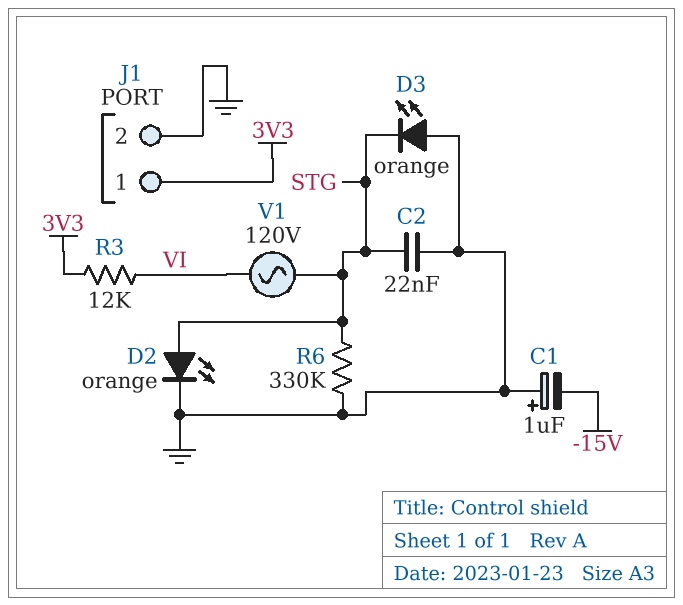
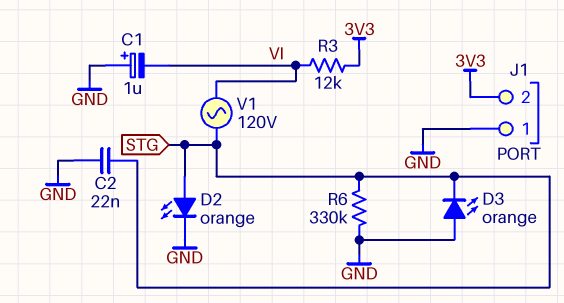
C1: 1uF (plus GND, minus -15V) -> 1uF (plus GND, minus VI)
J1 pin 1: 3V3 -> GND
J1 pin 2: GND -> 3V3

